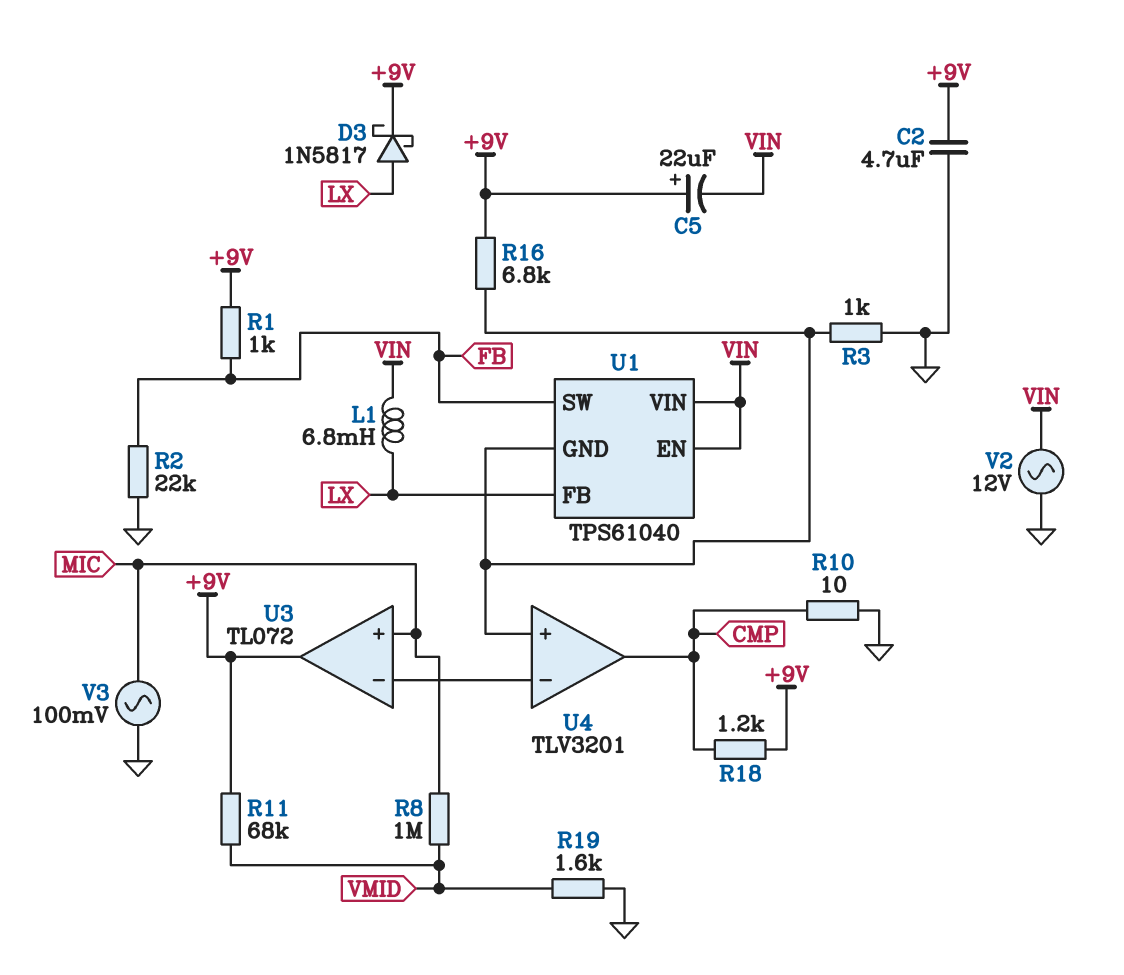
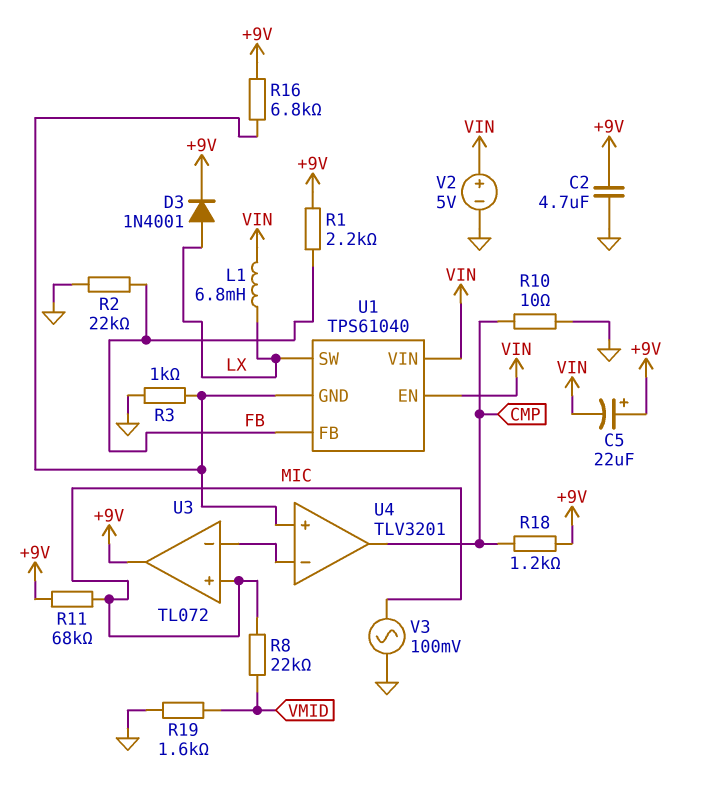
D3: schottky 1N5817 (A LX, K +9V) -> diode 1N4001 (A LX, K +9V)
R1: 1k (+9V, FB) -> 2.2k (+9V, FB)
R8: 1M (MIC, VMID) -> 22k (MIC, VMID)
R11: 68k (+9V, VMID) -> 68k (+9V, MIC)
U1 pin FB: LX -> FB
U1 pin SW: FB -> LX
V2: AC 12V (GND, VIN) -> 5V (plus VIN, minus GND)

